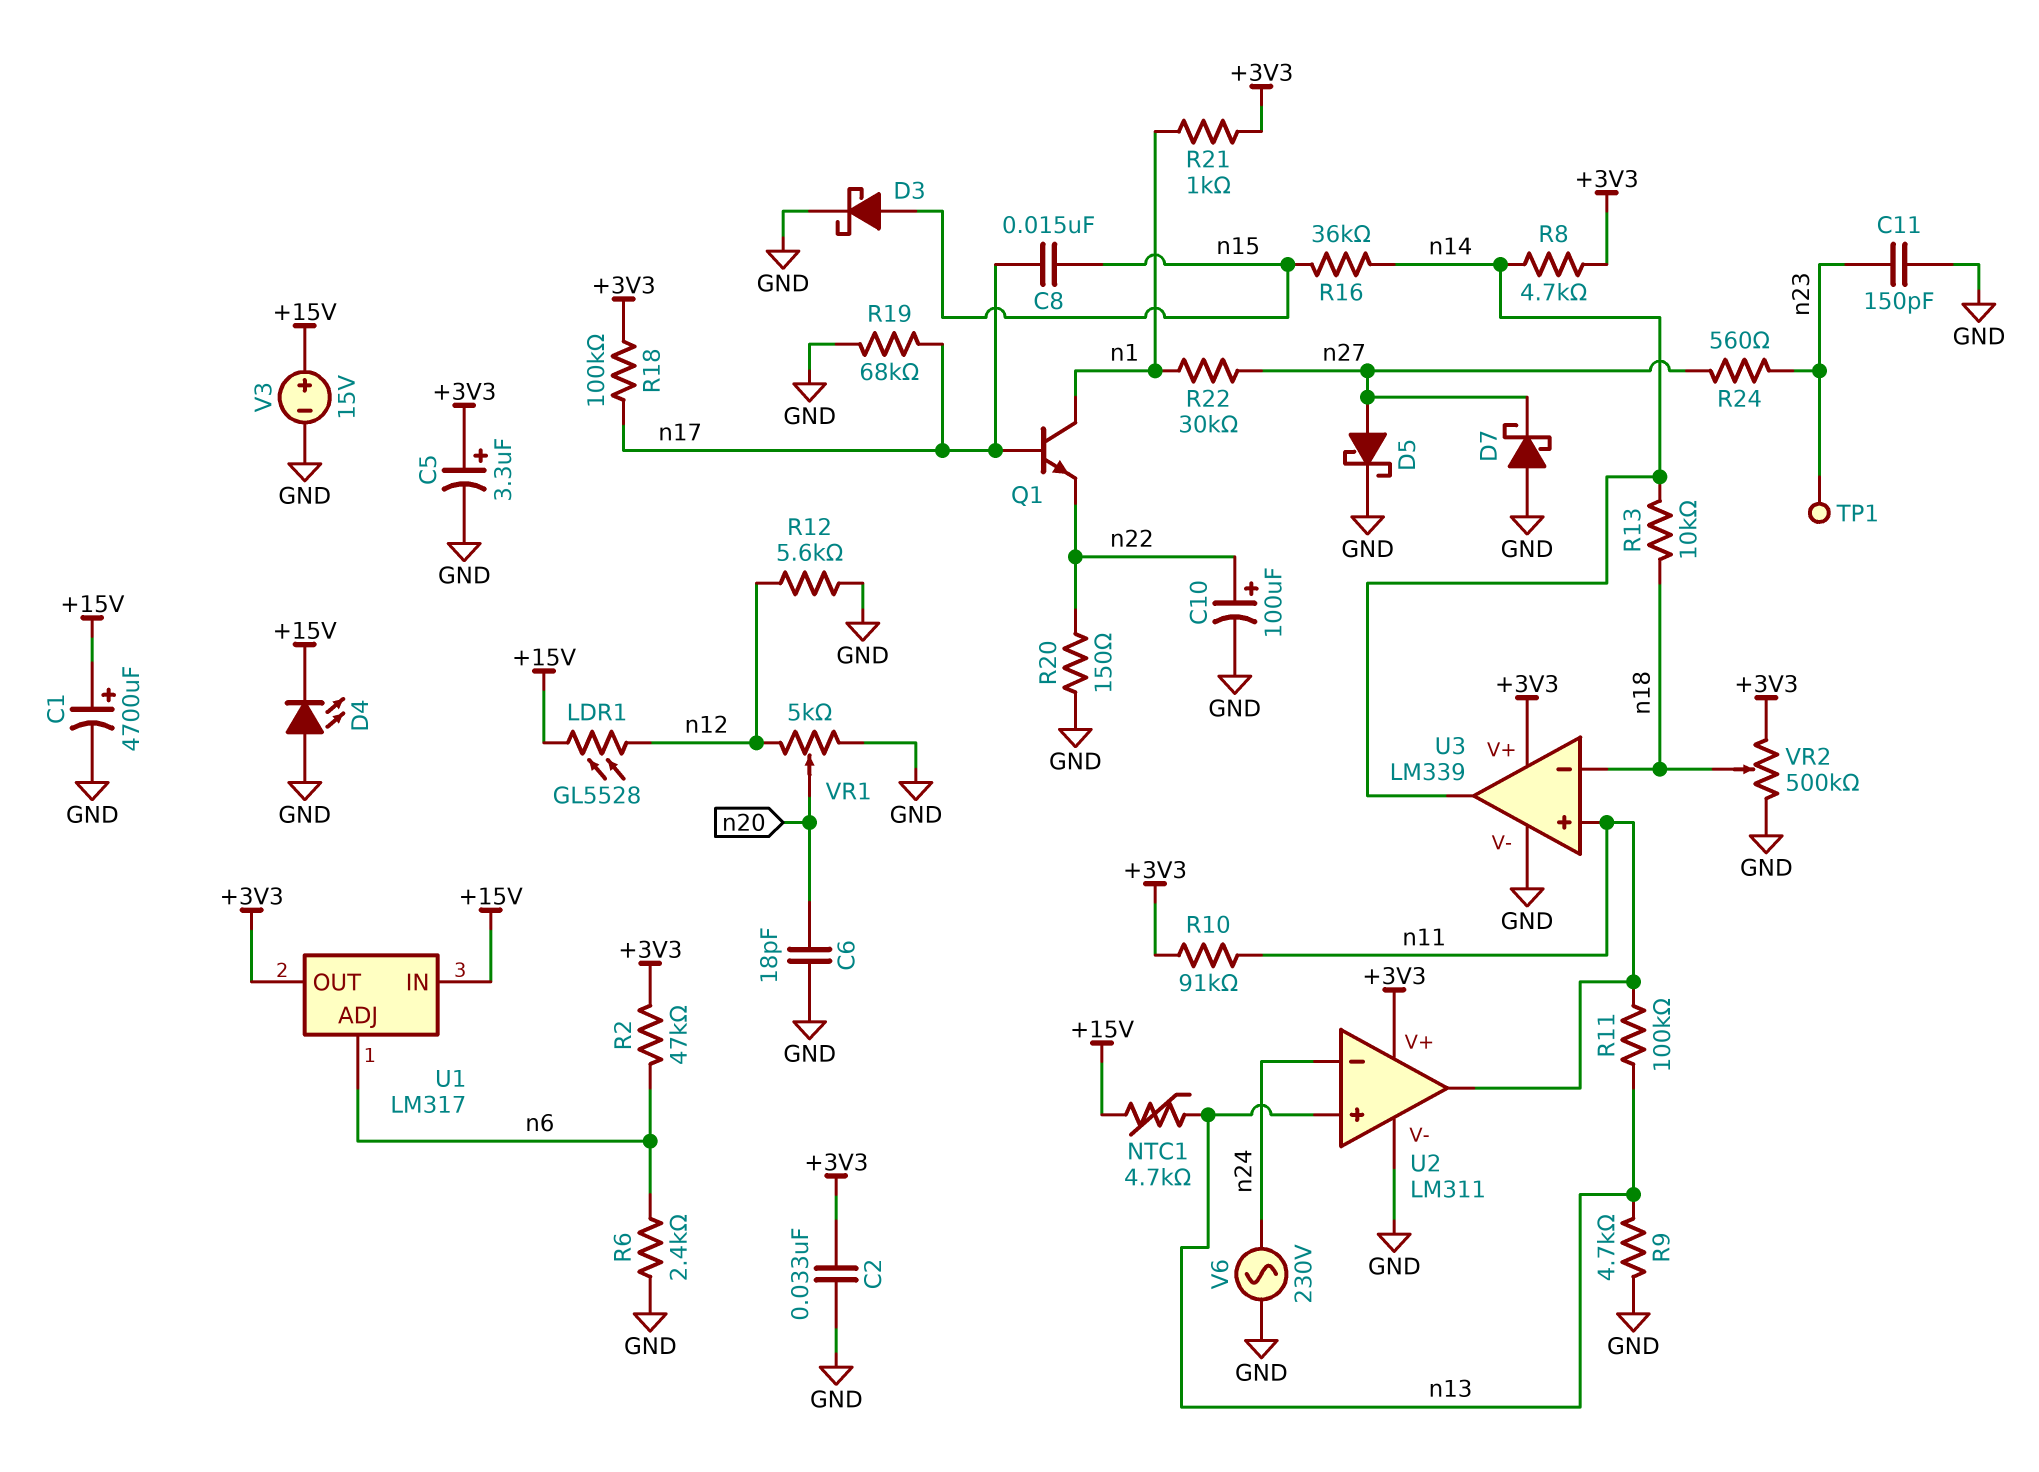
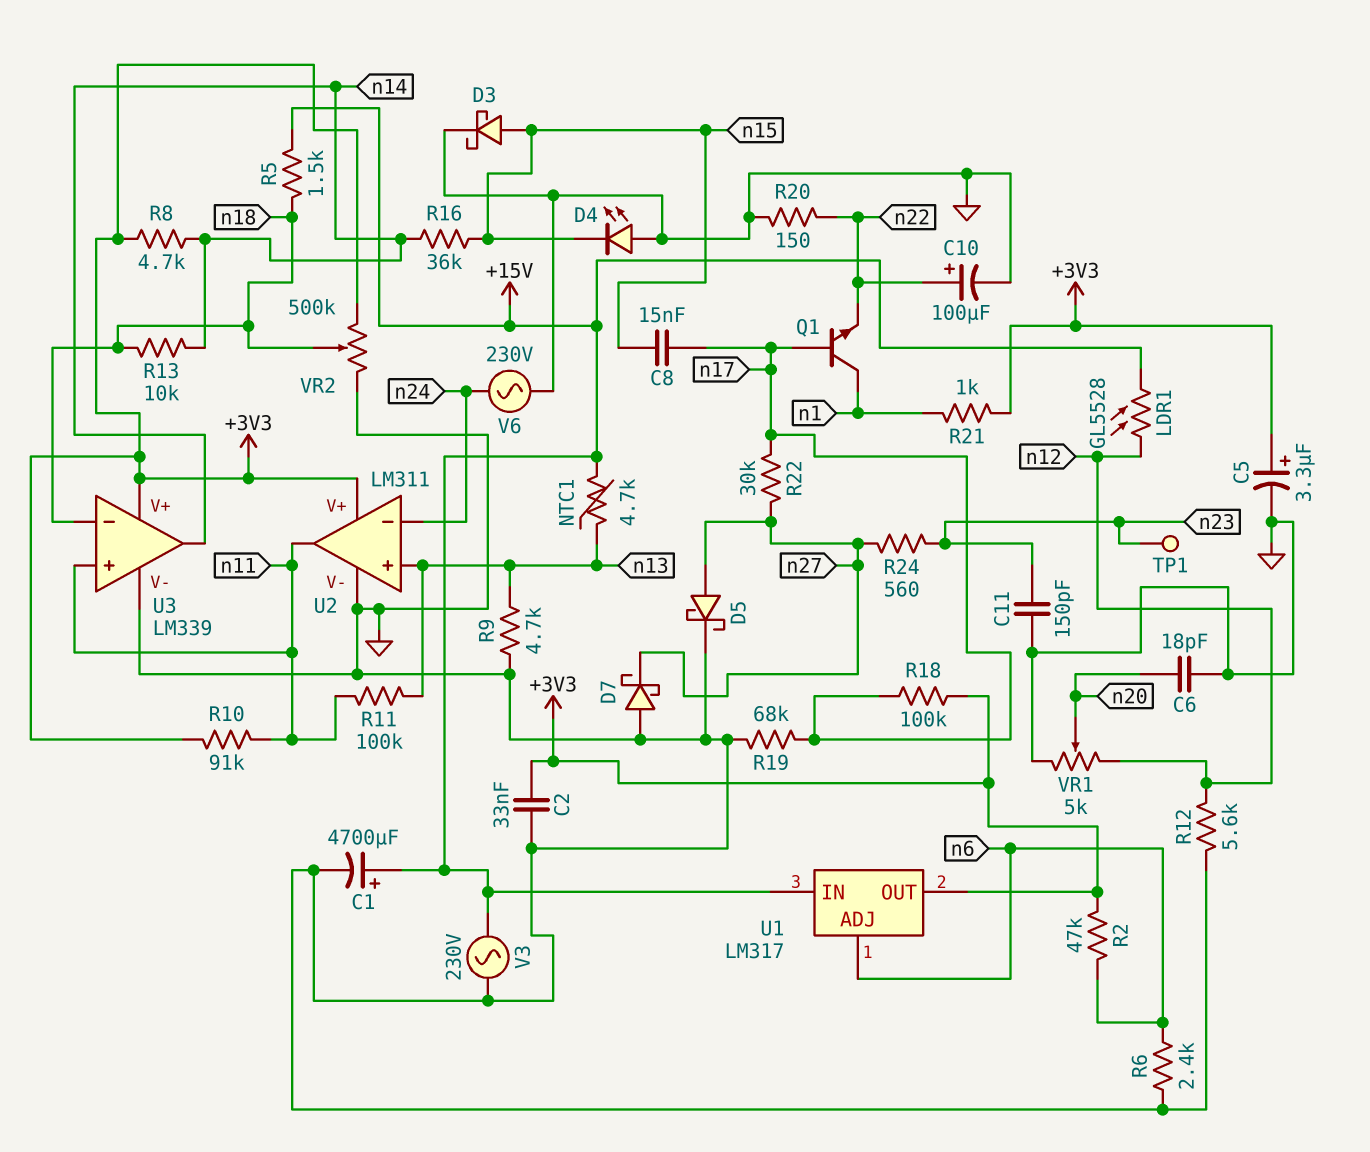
D4: LED (A GND, K +15V) -> LED (A GND, K n15)
R5: none -> 1.5k (+15V, n18)
R22: 30k (n1, n27) -> 30k (n17, n27)
V3: 15V (plus +15V, minus GND) -> AC 230V (+15V, GND)

